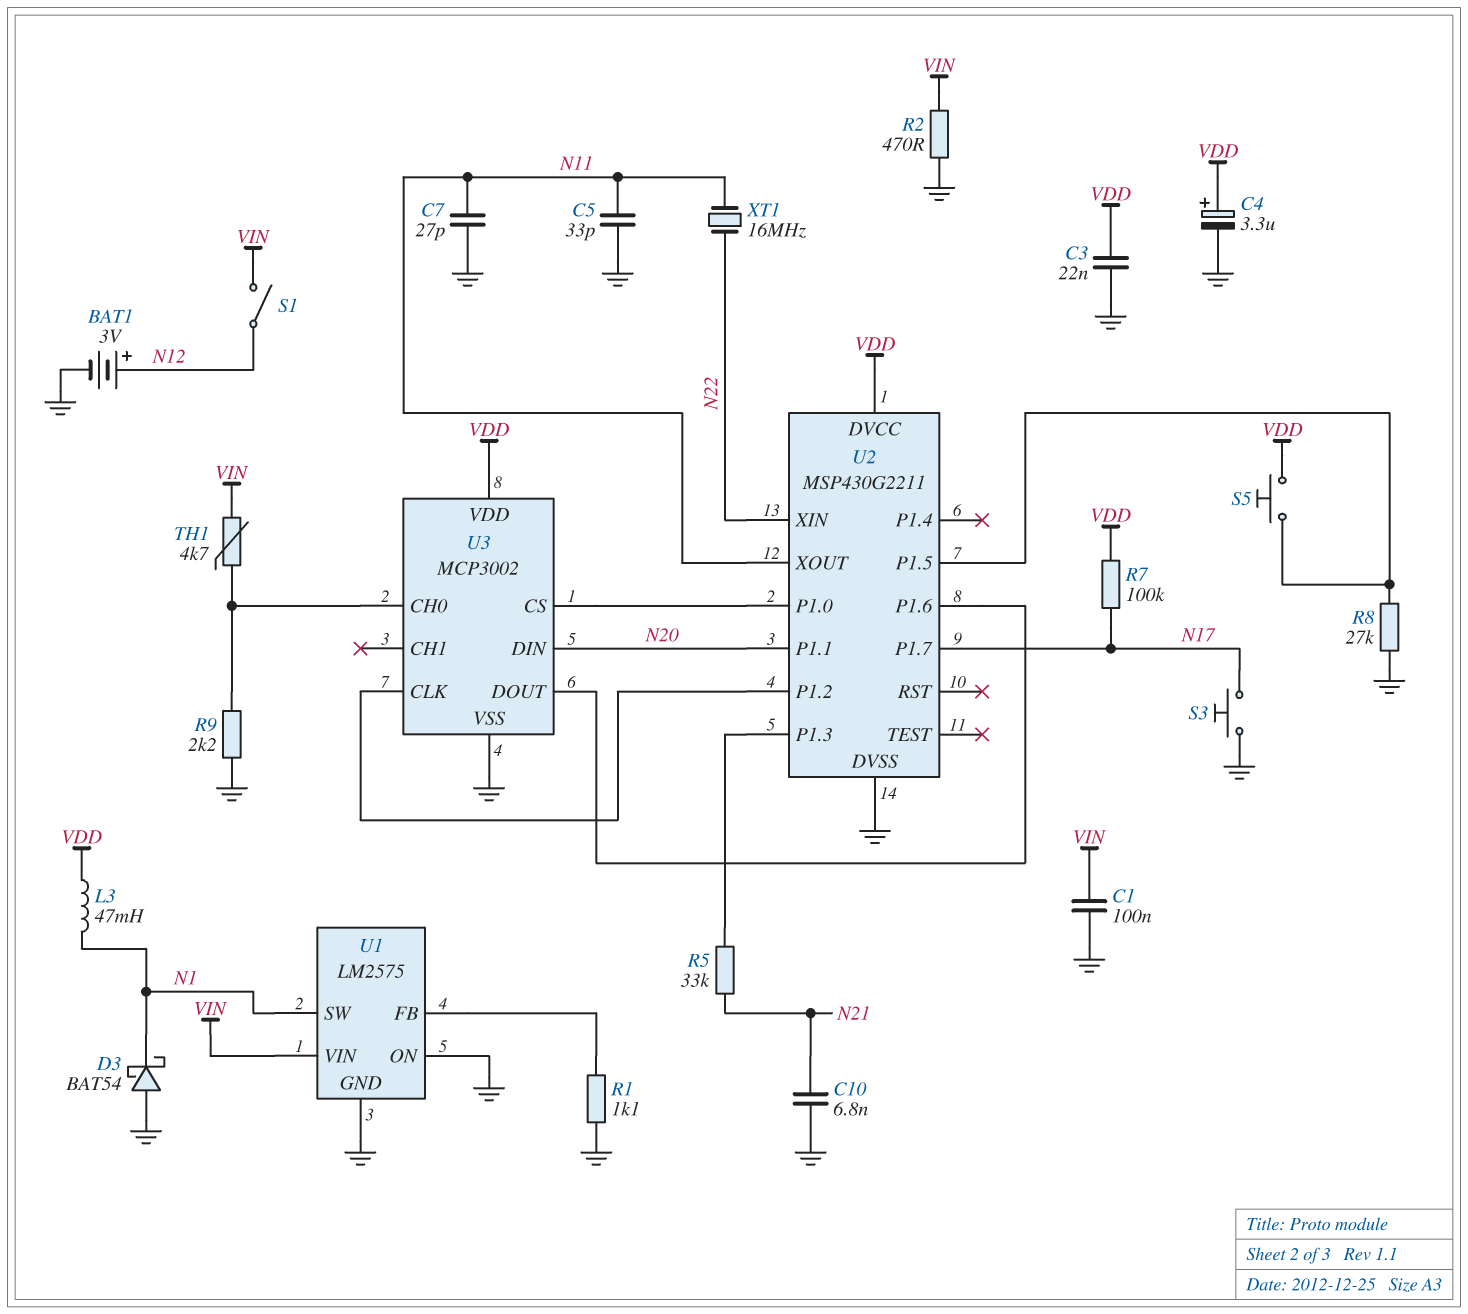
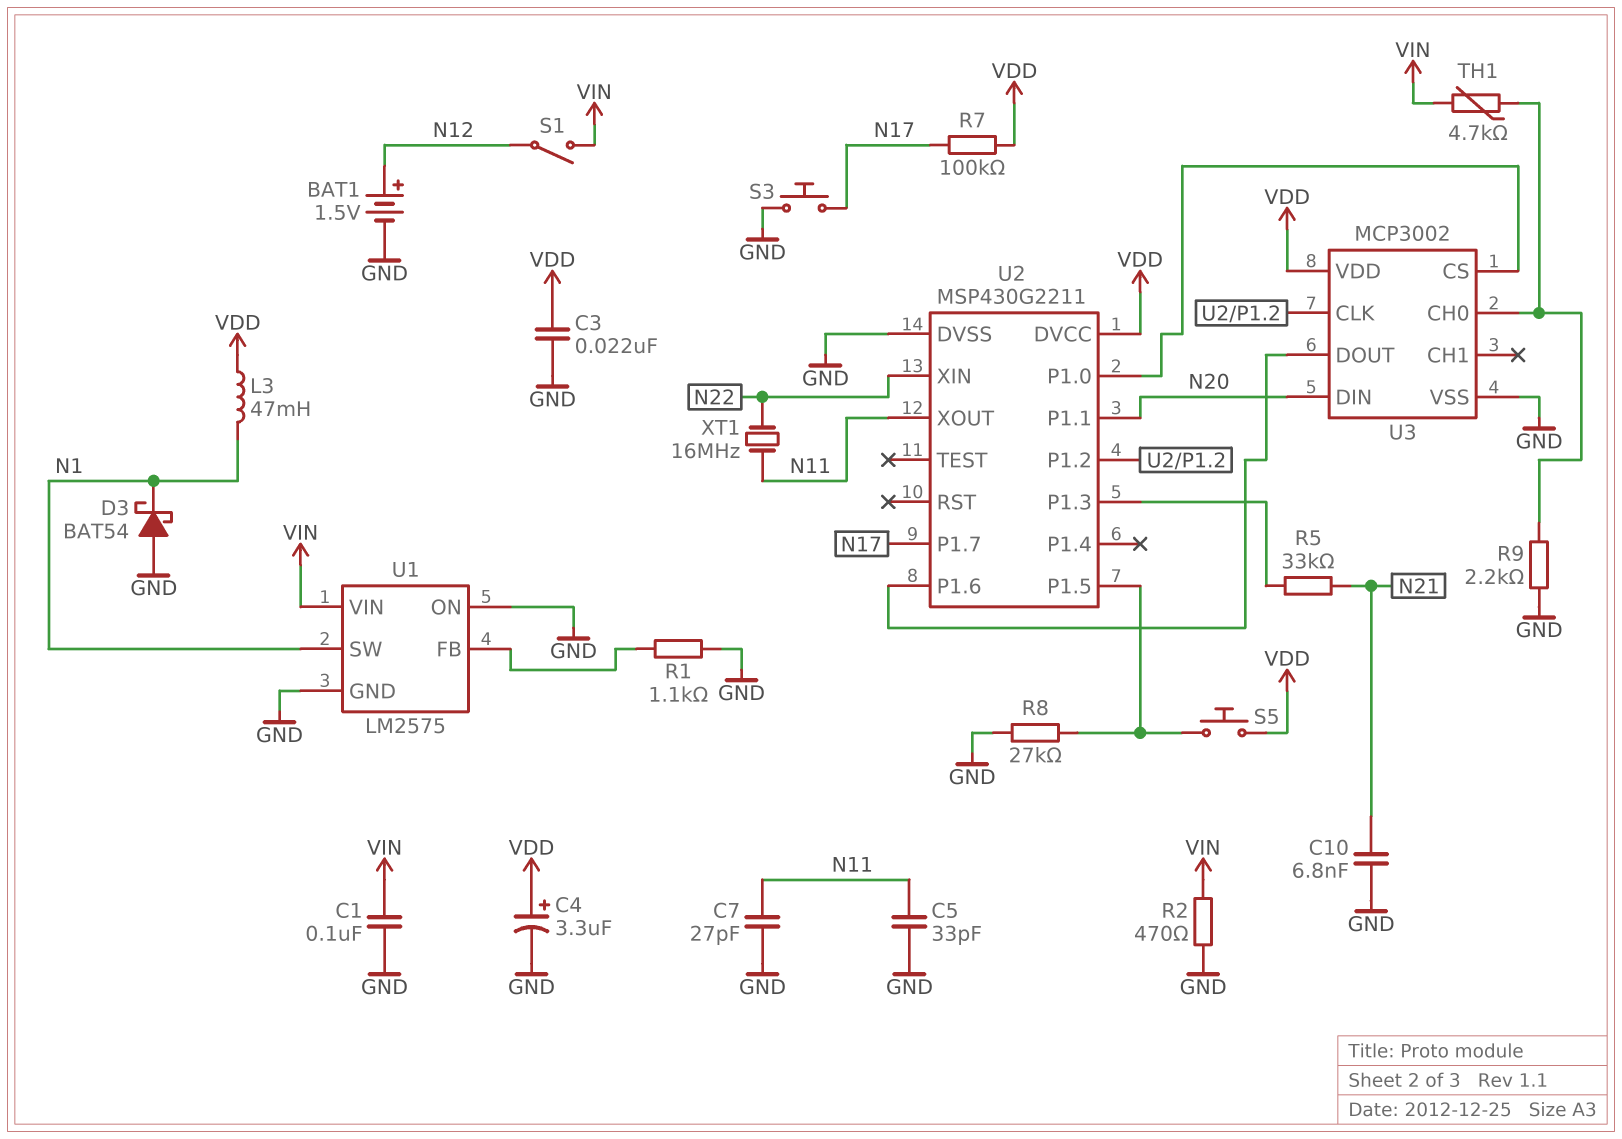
BAT1: 3V (plus N12, minus GND) -> 1.5V (plus N12, minus GND)

